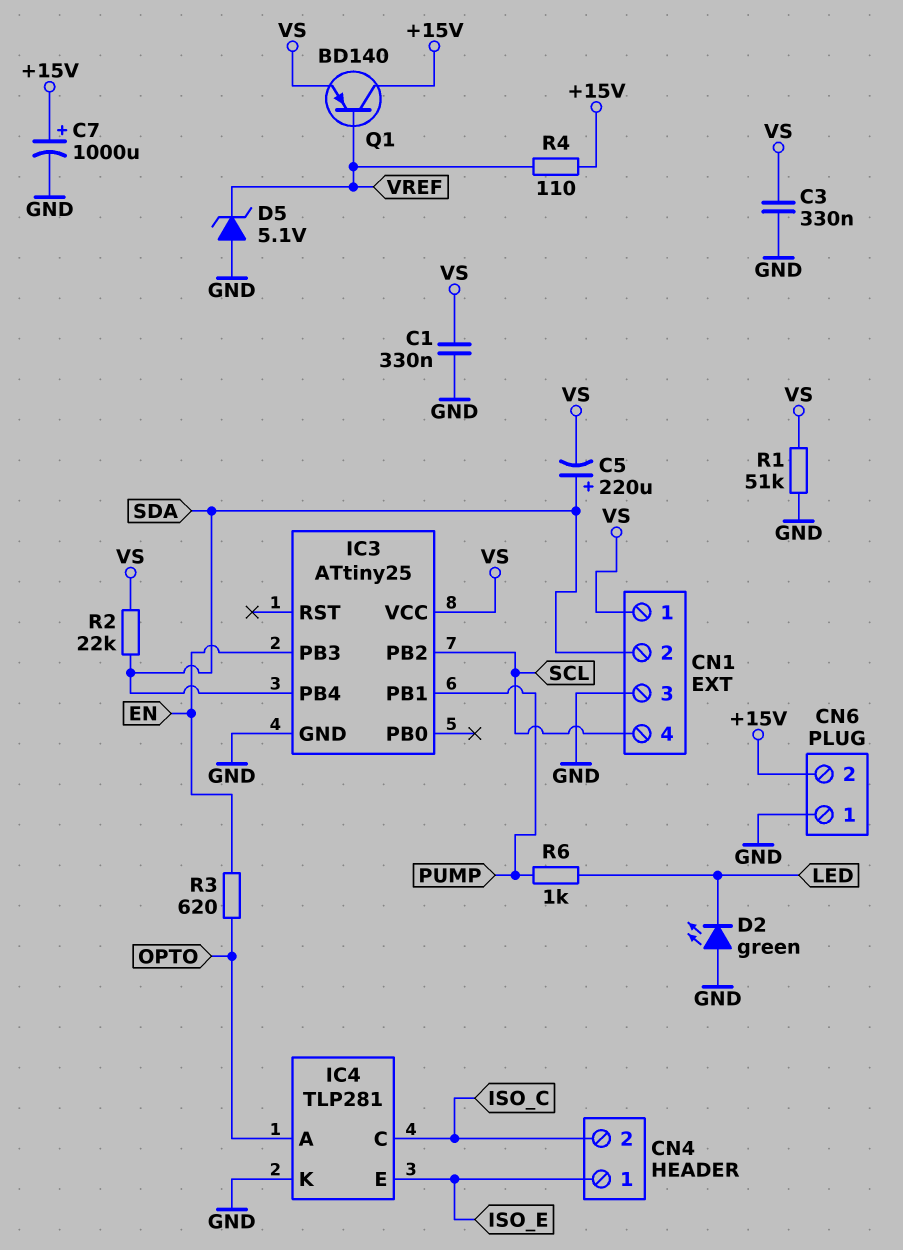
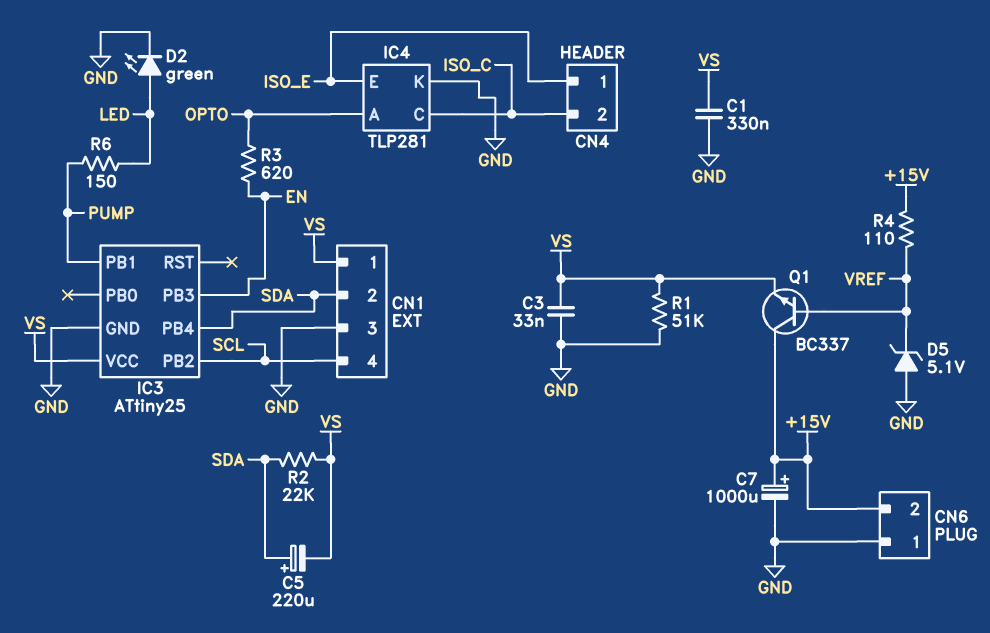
C3: 330nF (GND, VS) -> 33nF (GND, VS)
D2: LED green (A GND, K LED) -> LED green (A LED, K GND)
Q1: PNP BD140 (B VREF, C +15V, E VS) -> NPN BC337 (B VREF, C +15V, E VS)
R6: 1k (LED, PUMP) -> 150 (LED, PUMP)

